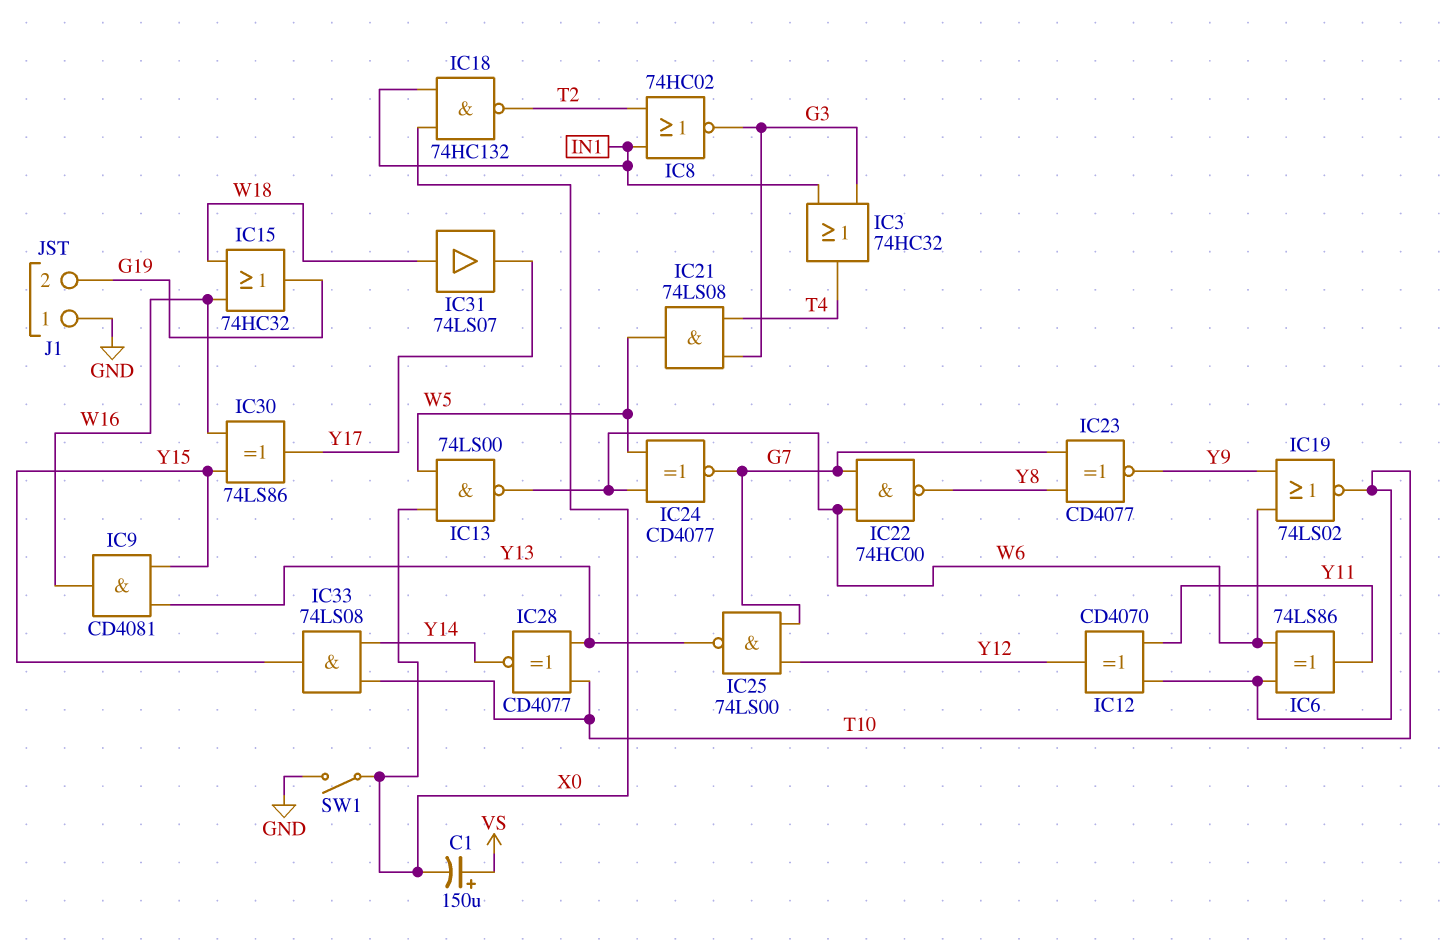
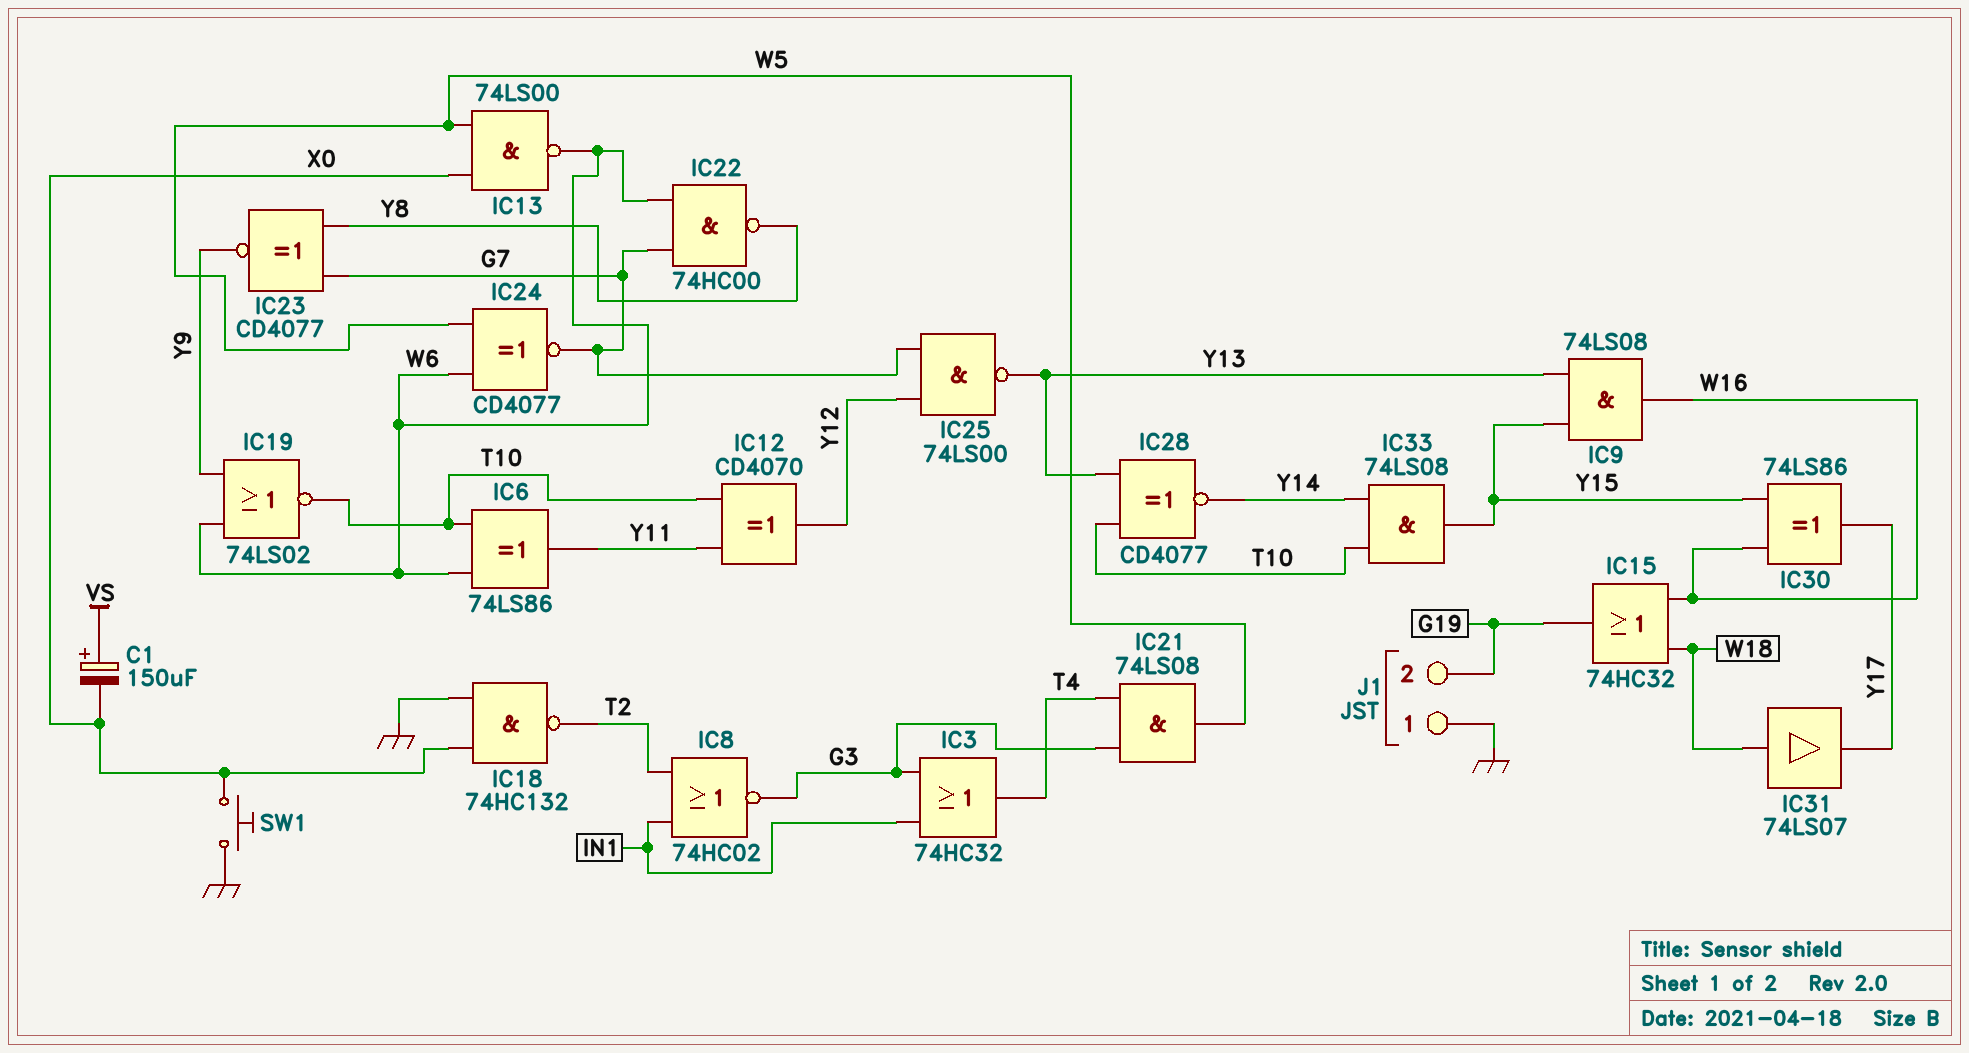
IC9: AND CD4081 (in Y13, in Y15, out W16) -> AND 74LS08 (in Y13, in Y15, out W16)
IC18: NAND 74HC132 (in IN1, in X0, out T2) -> NAND 74HC132 (in GND, in X0, out T2)
SW1: switch (GND, X0) -> button (GND, X0)

